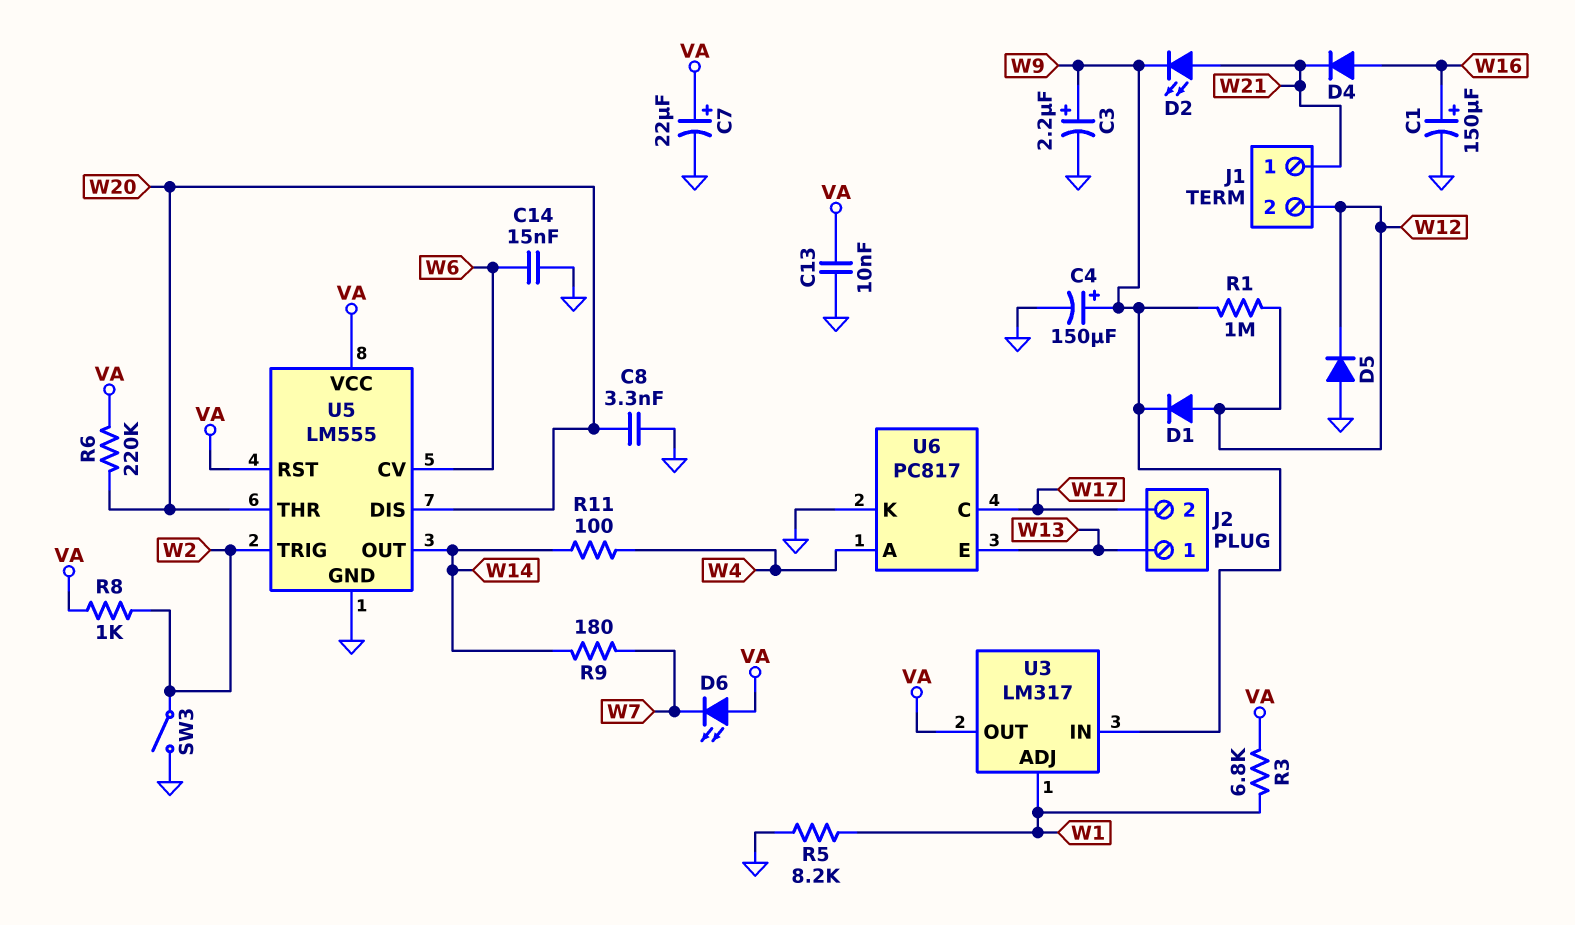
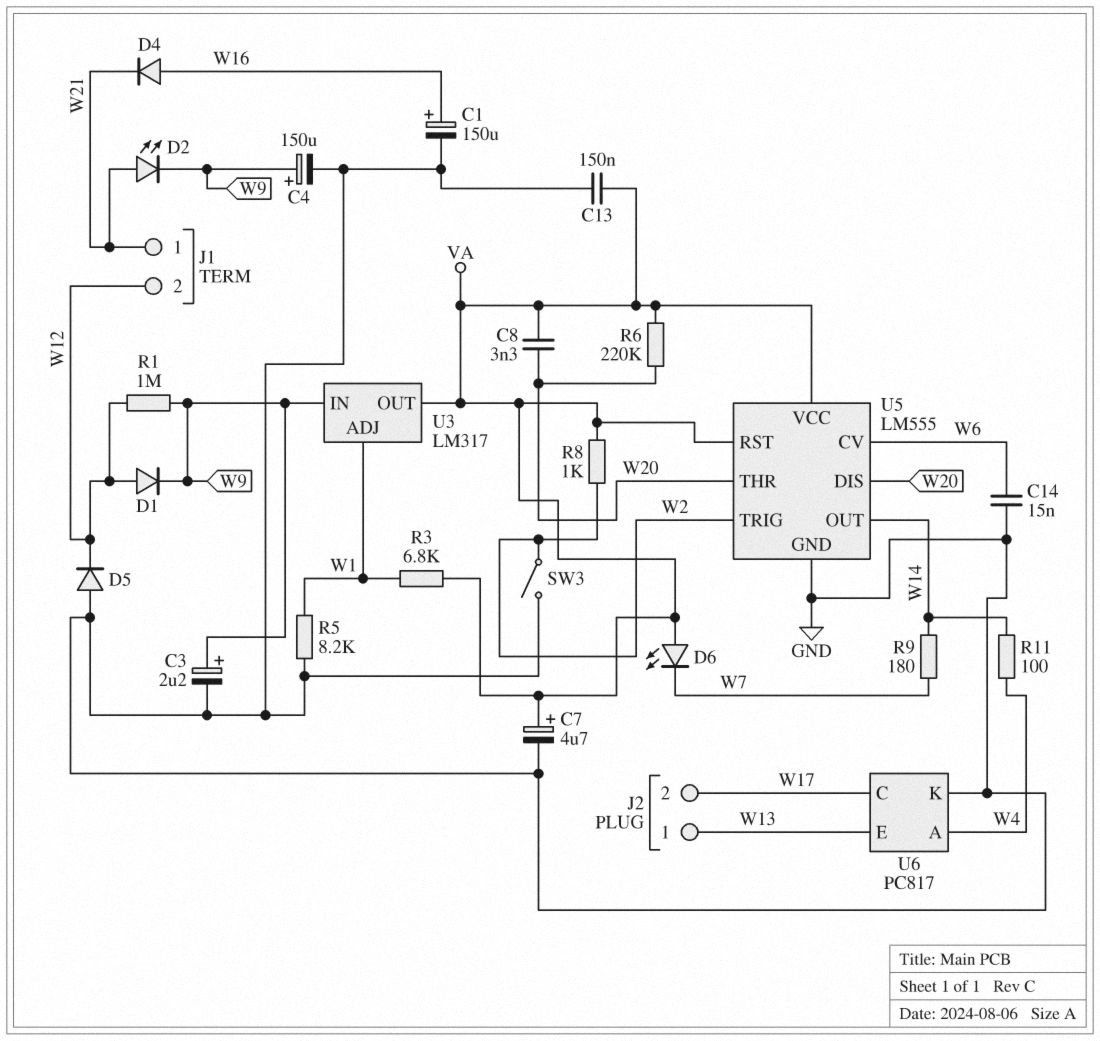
C7: 22uF (plus VA, minus GND) -> 4.7uF (plus VA, minus GND)
C8: 3.3nF (GND, W20) -> 3.3nF (VA, W20)
C13: 10nF (GND, VA) -> 150nF (GND, VA)

